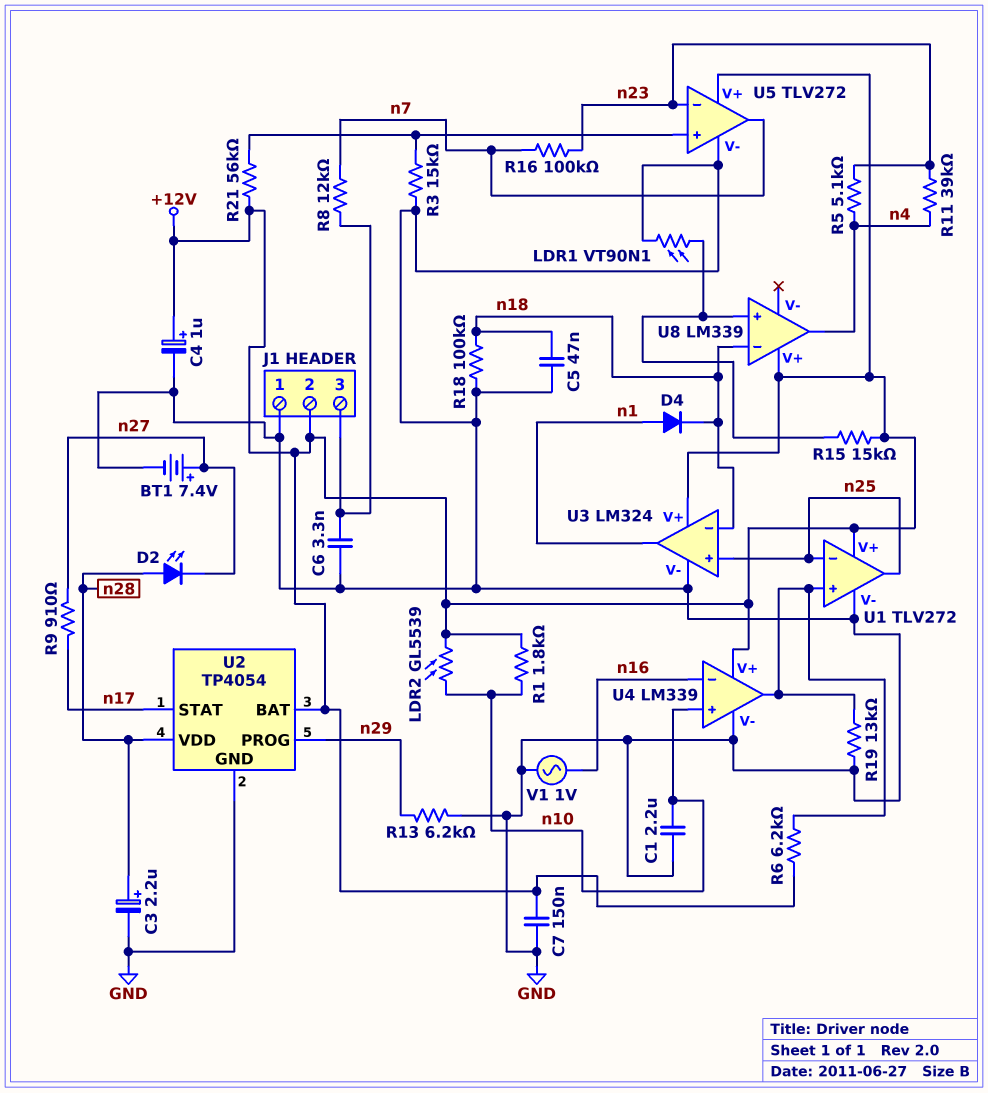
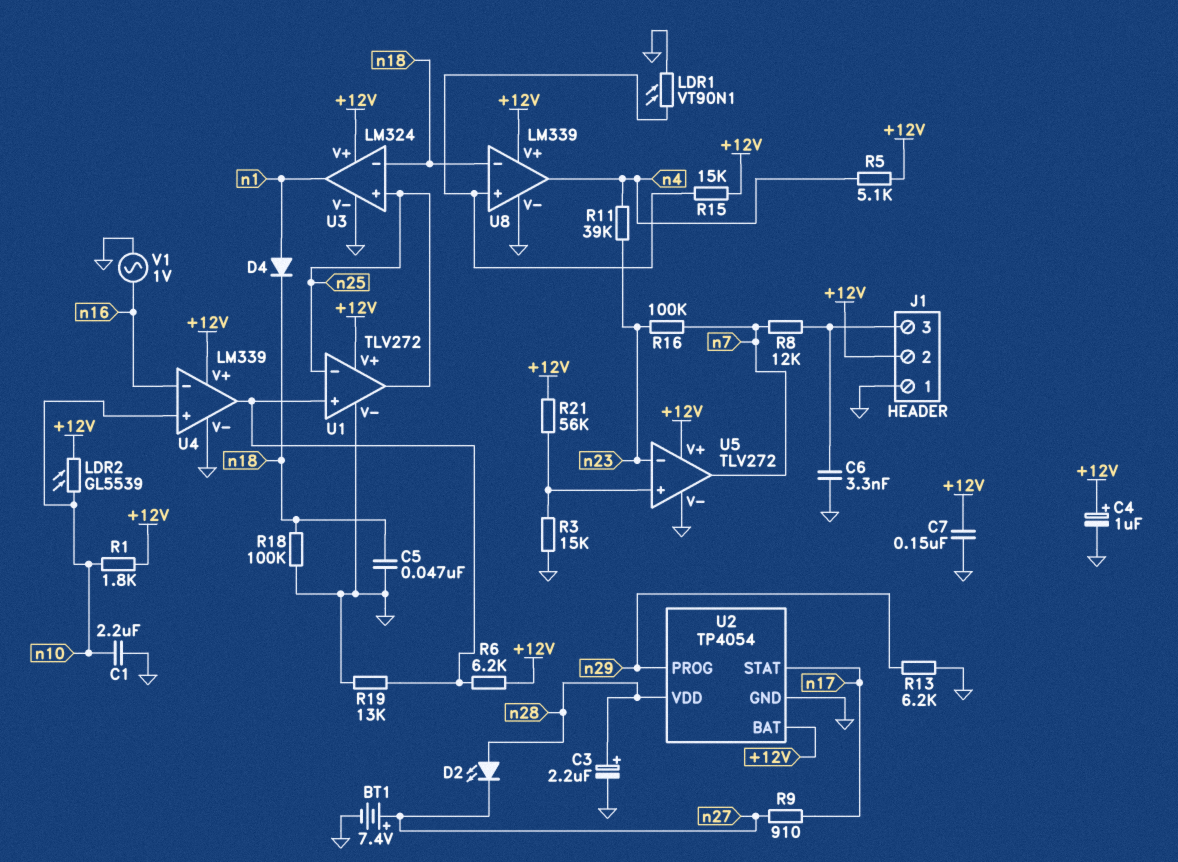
R5: 5.1k (n4, n23) -> 5.1k (+12V, n4)
U8 pin V-: none -> GND

